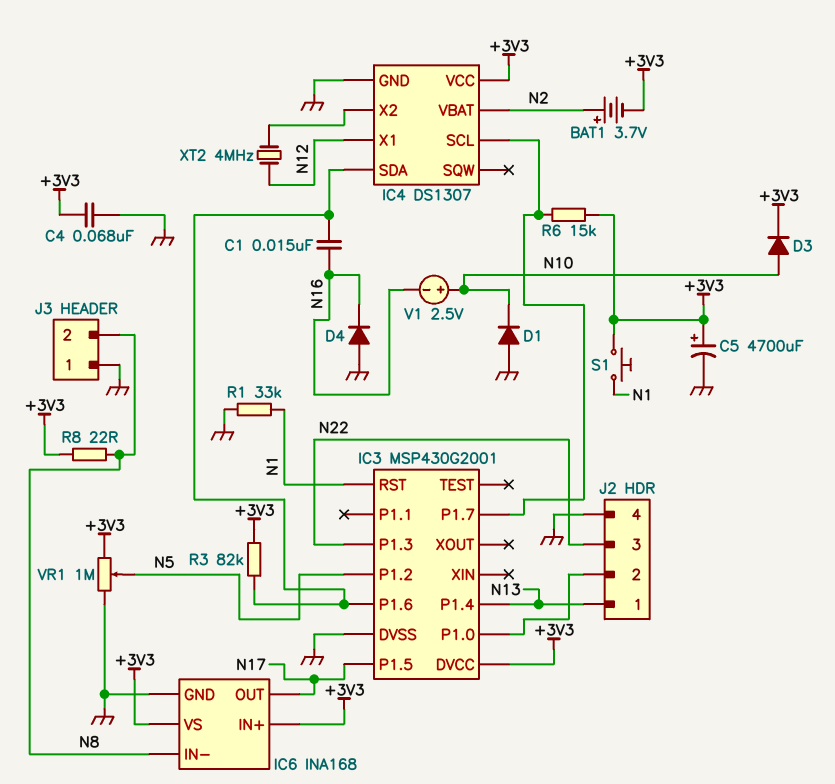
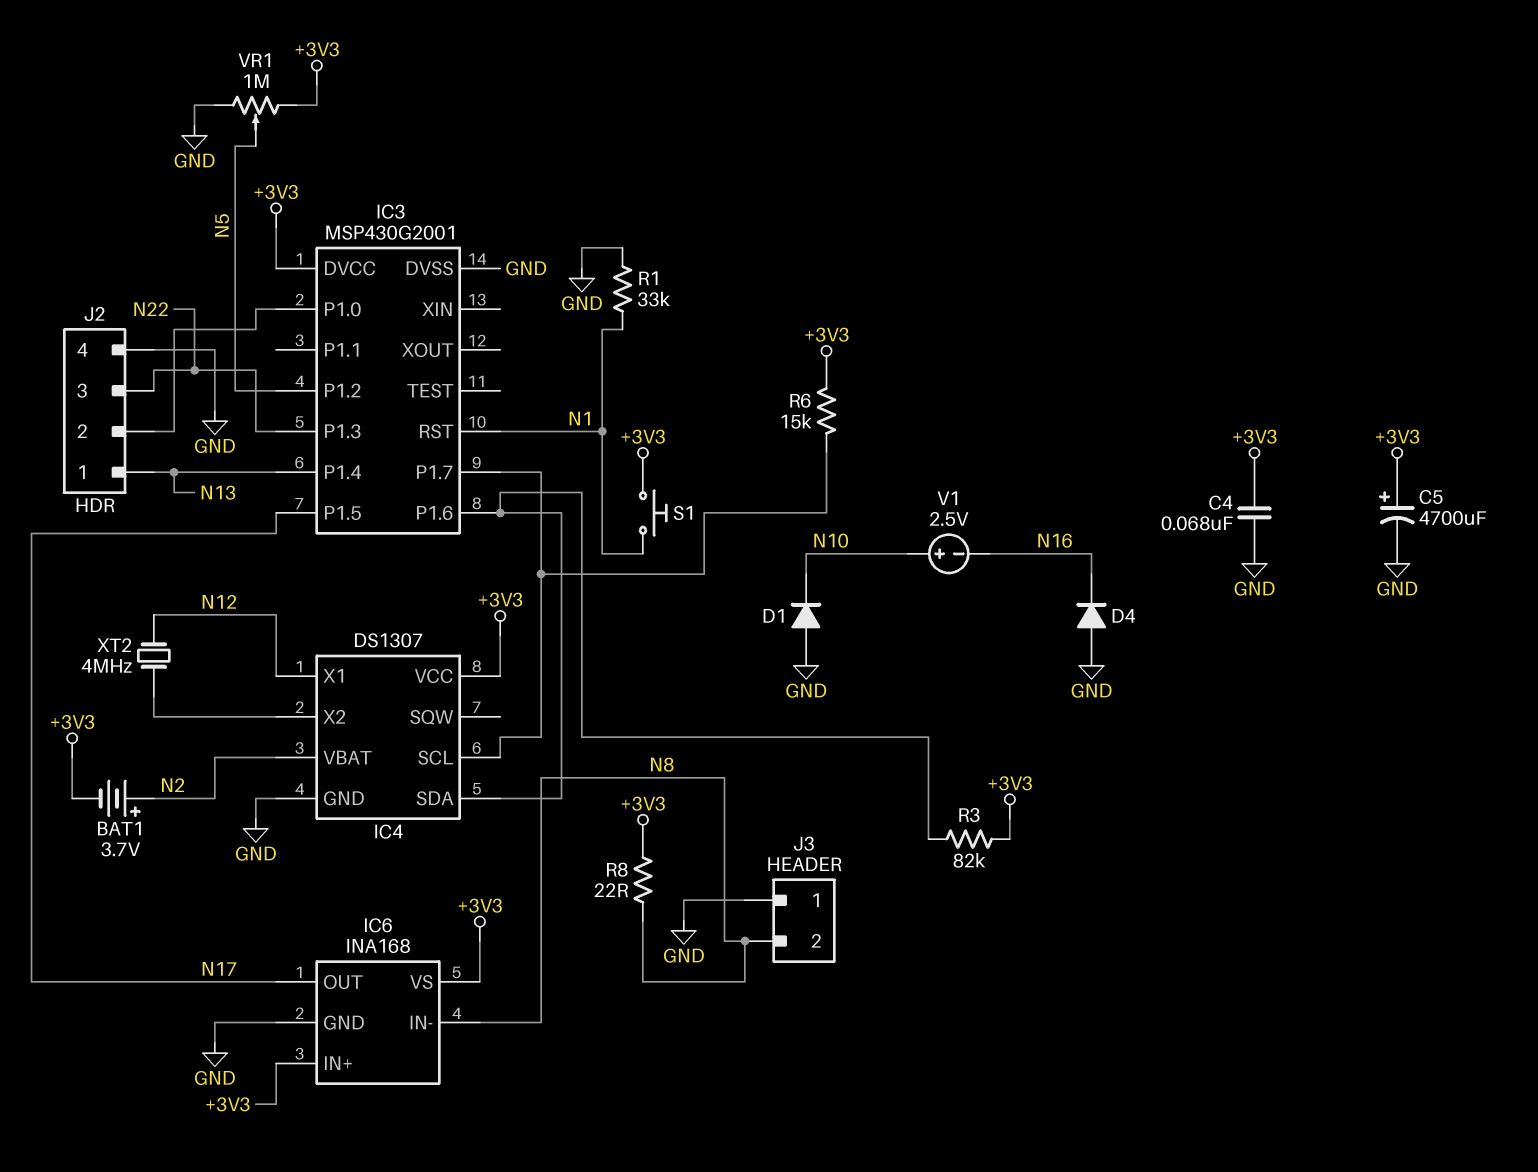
C1: 15nF (IC3/P1.6, N16) -> none
D3: diode (A N10, K +3V3) -> none

